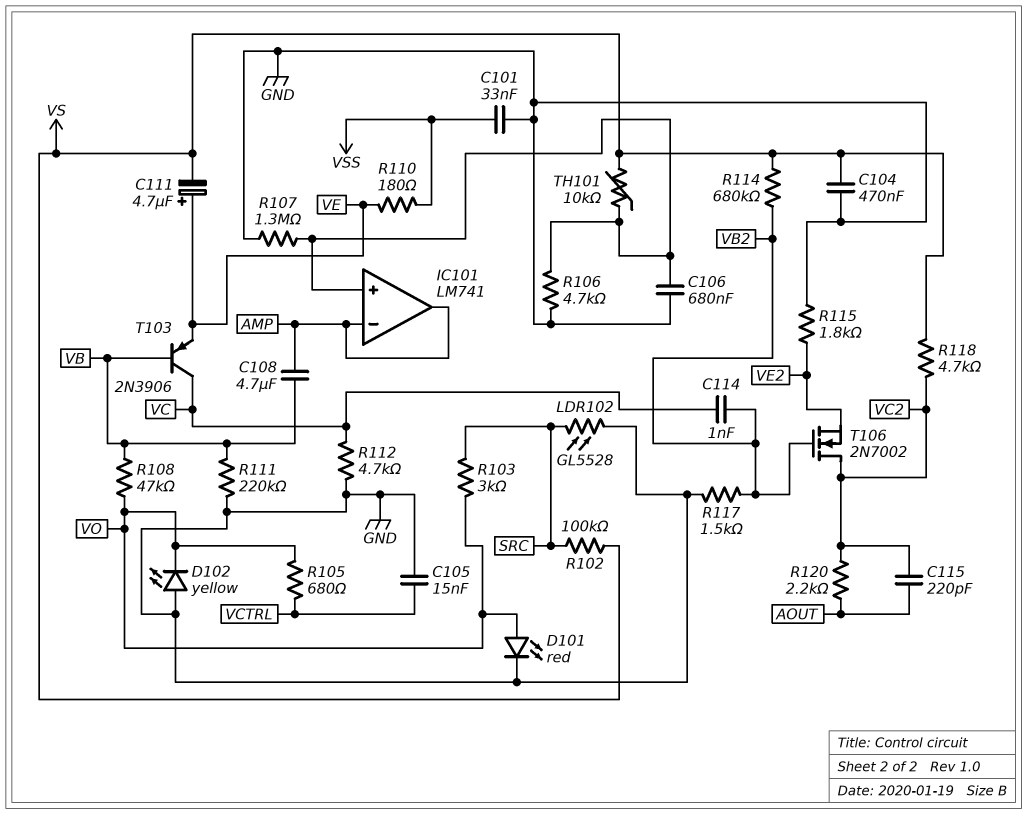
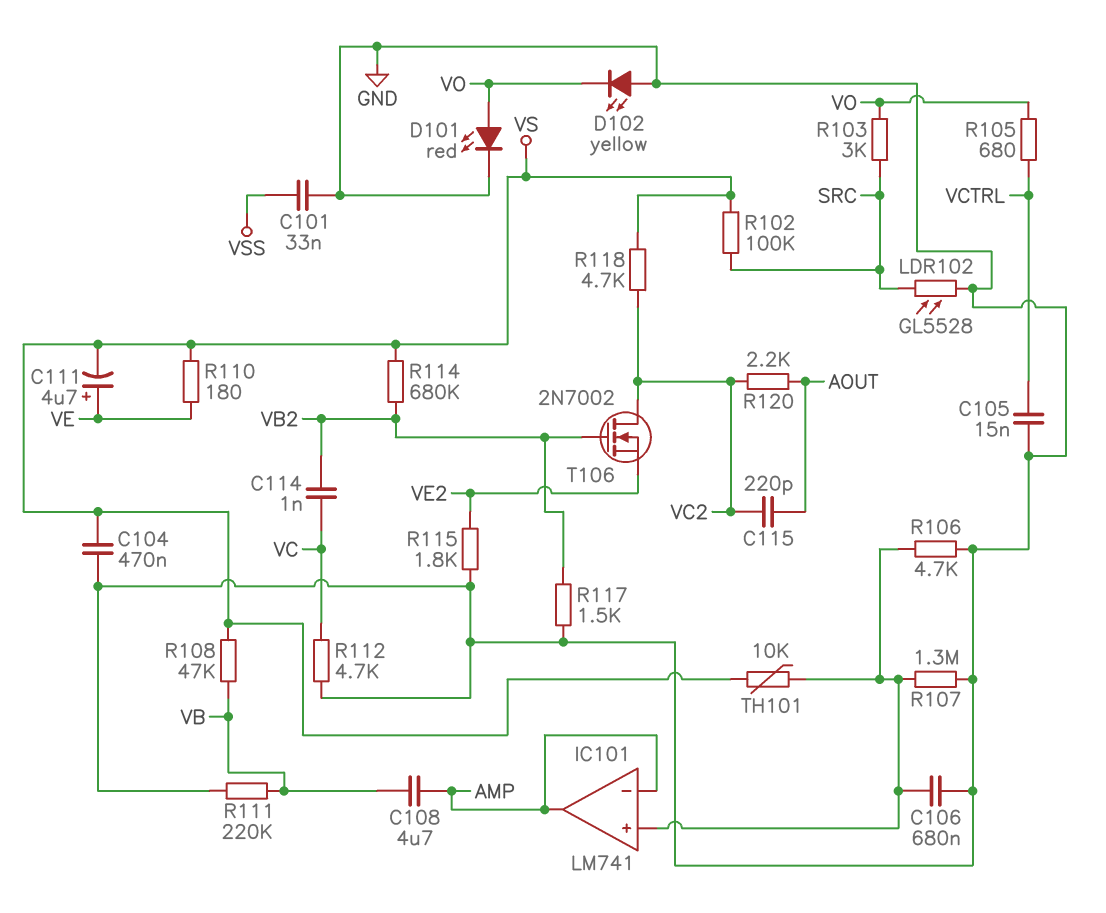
R108: 47k (VB, VO) -> 47k (VB, VS)
R110: 180 (VE, VSS) -> 180 (VE, VS)
T103: PNP 2N3906 (B VB, C VC, E VE) -> none

